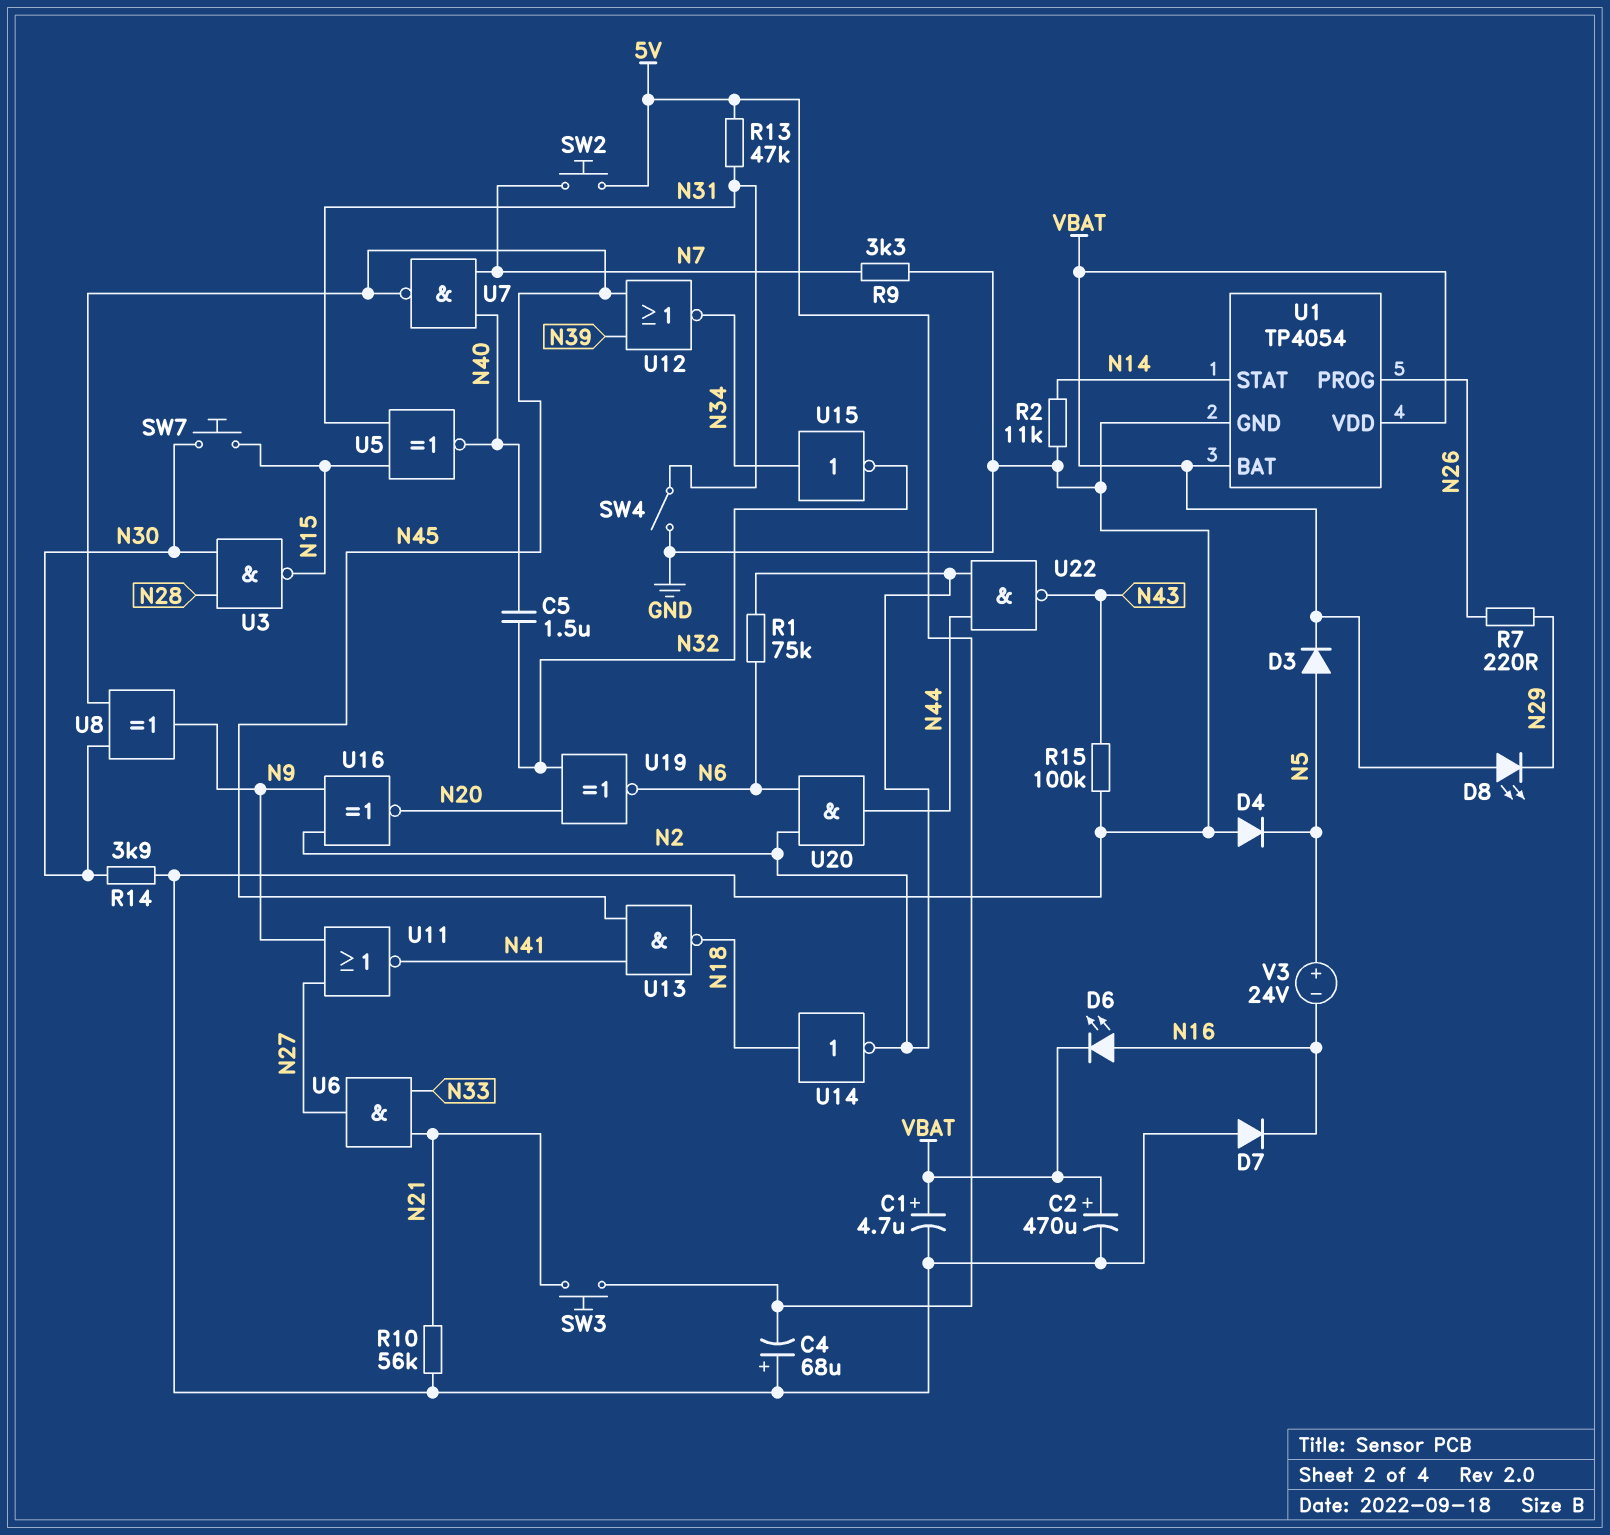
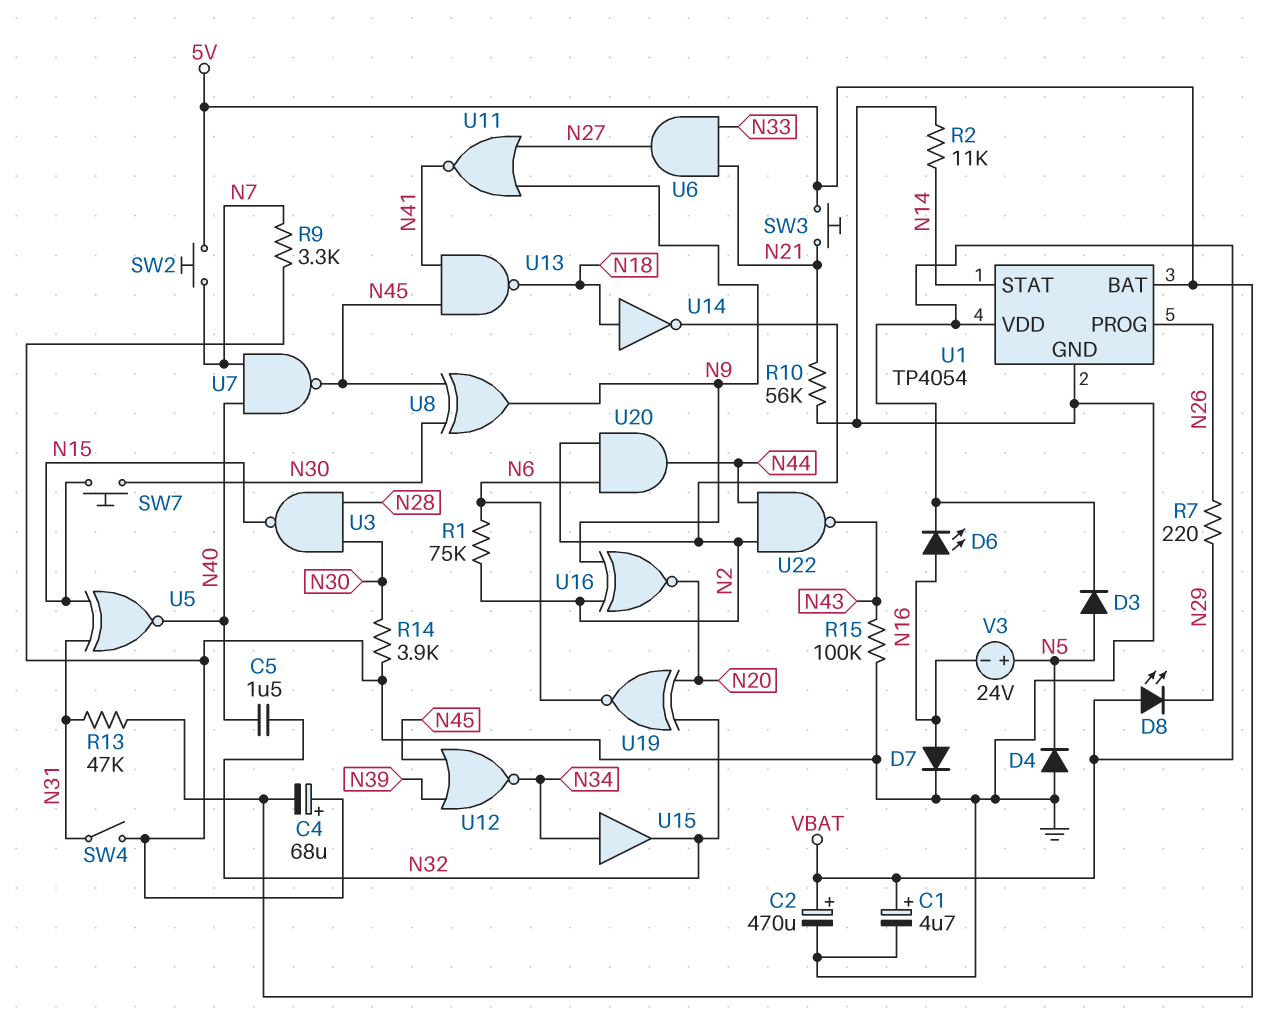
D7: diode (A GND, K N16) -> diode (A N16, K GND)
U1 pin BAT: VBAT -> 5V
U15: NOT (in N34, out N32) -> buffer (in N34, out N32)

